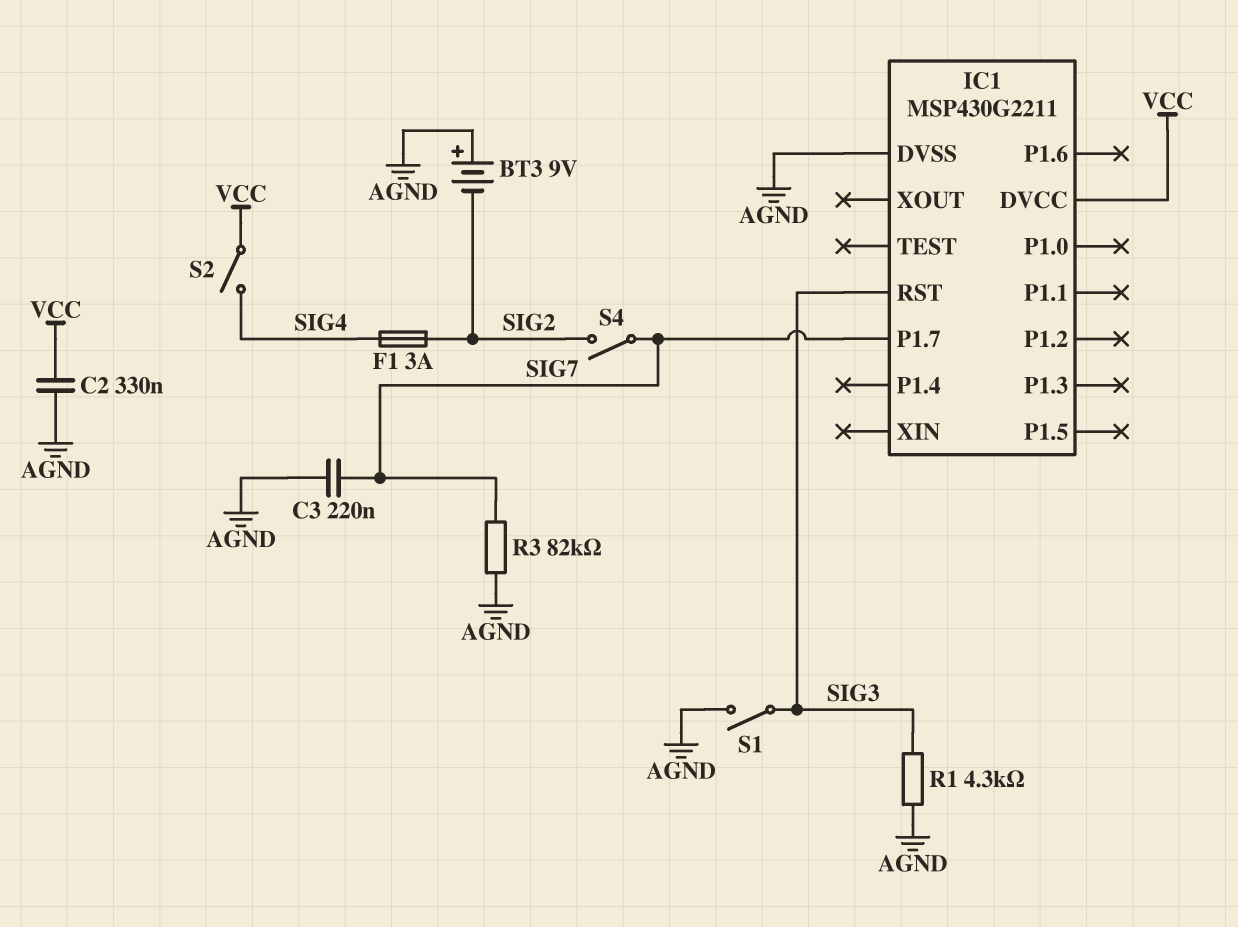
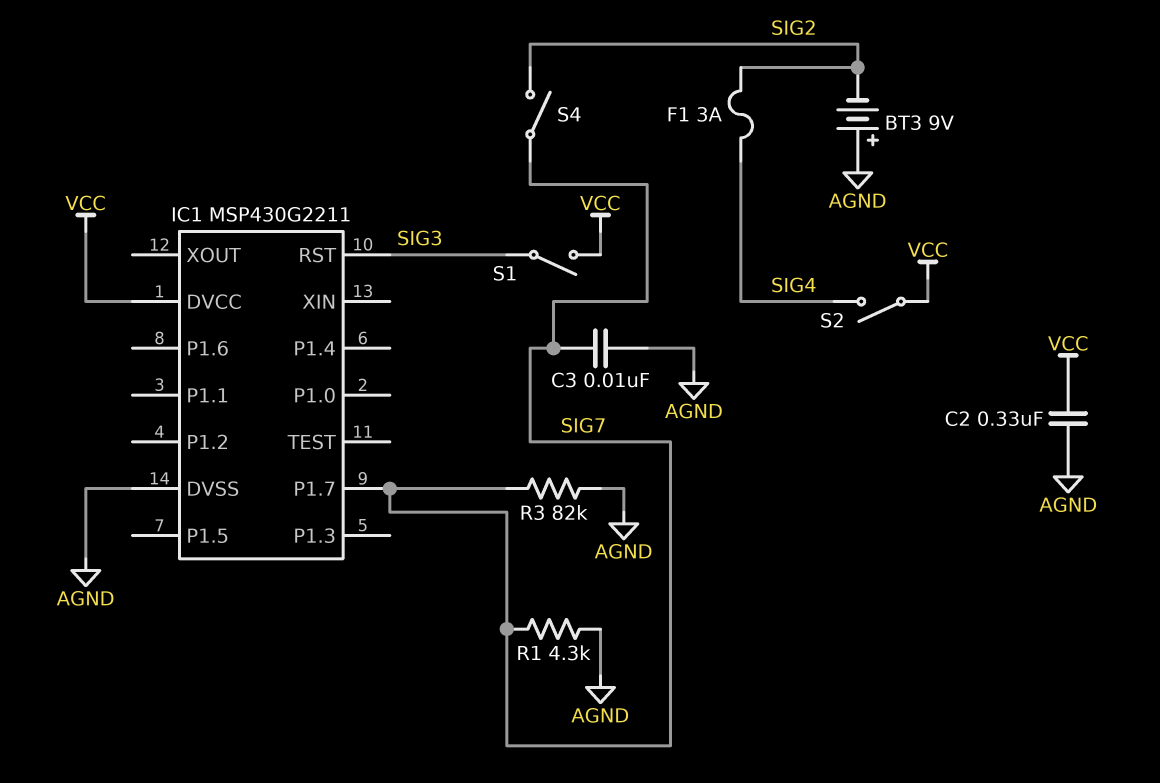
C3: 220nF (AGND, SIG7) -> 10nF (AGND, SIG7)
R1: 4.3k (AGND, SIG3) -> 4.3k (AGND, SIG7)
S1: switch (AGND, SIG3) -> switch (SIG3, VCC)

